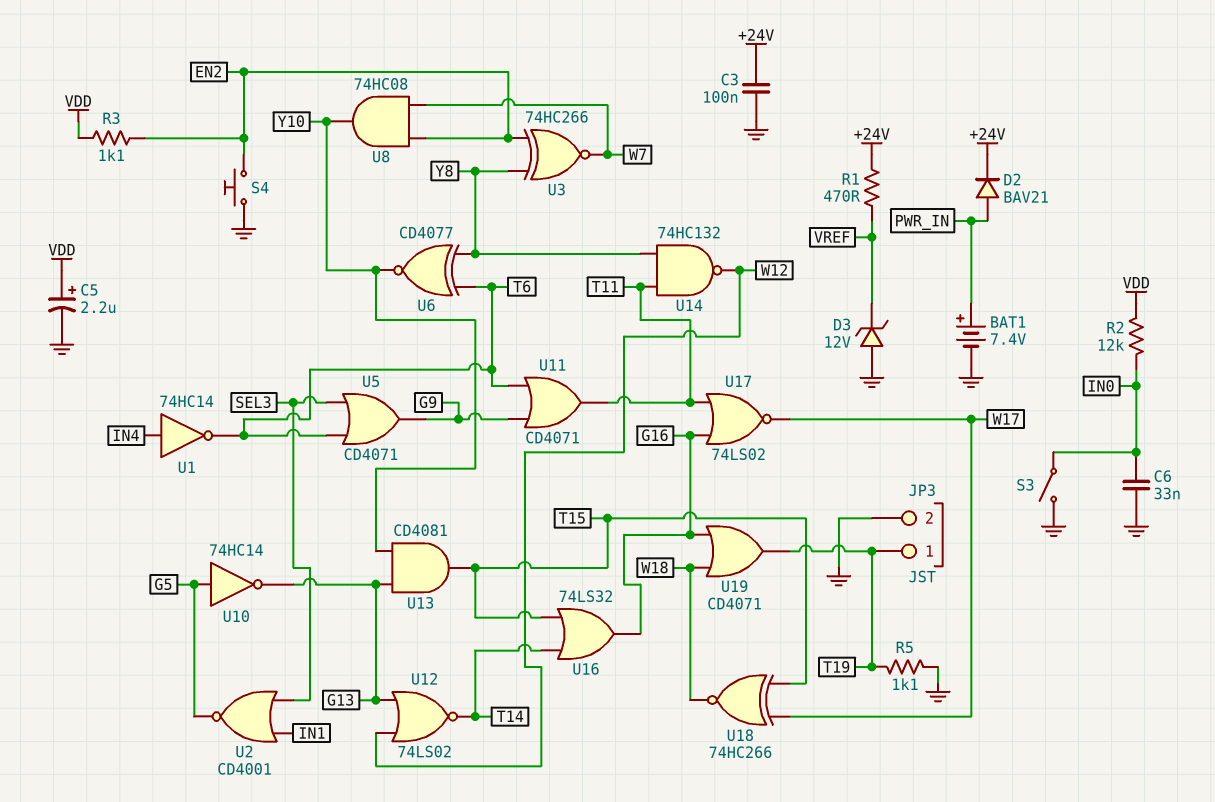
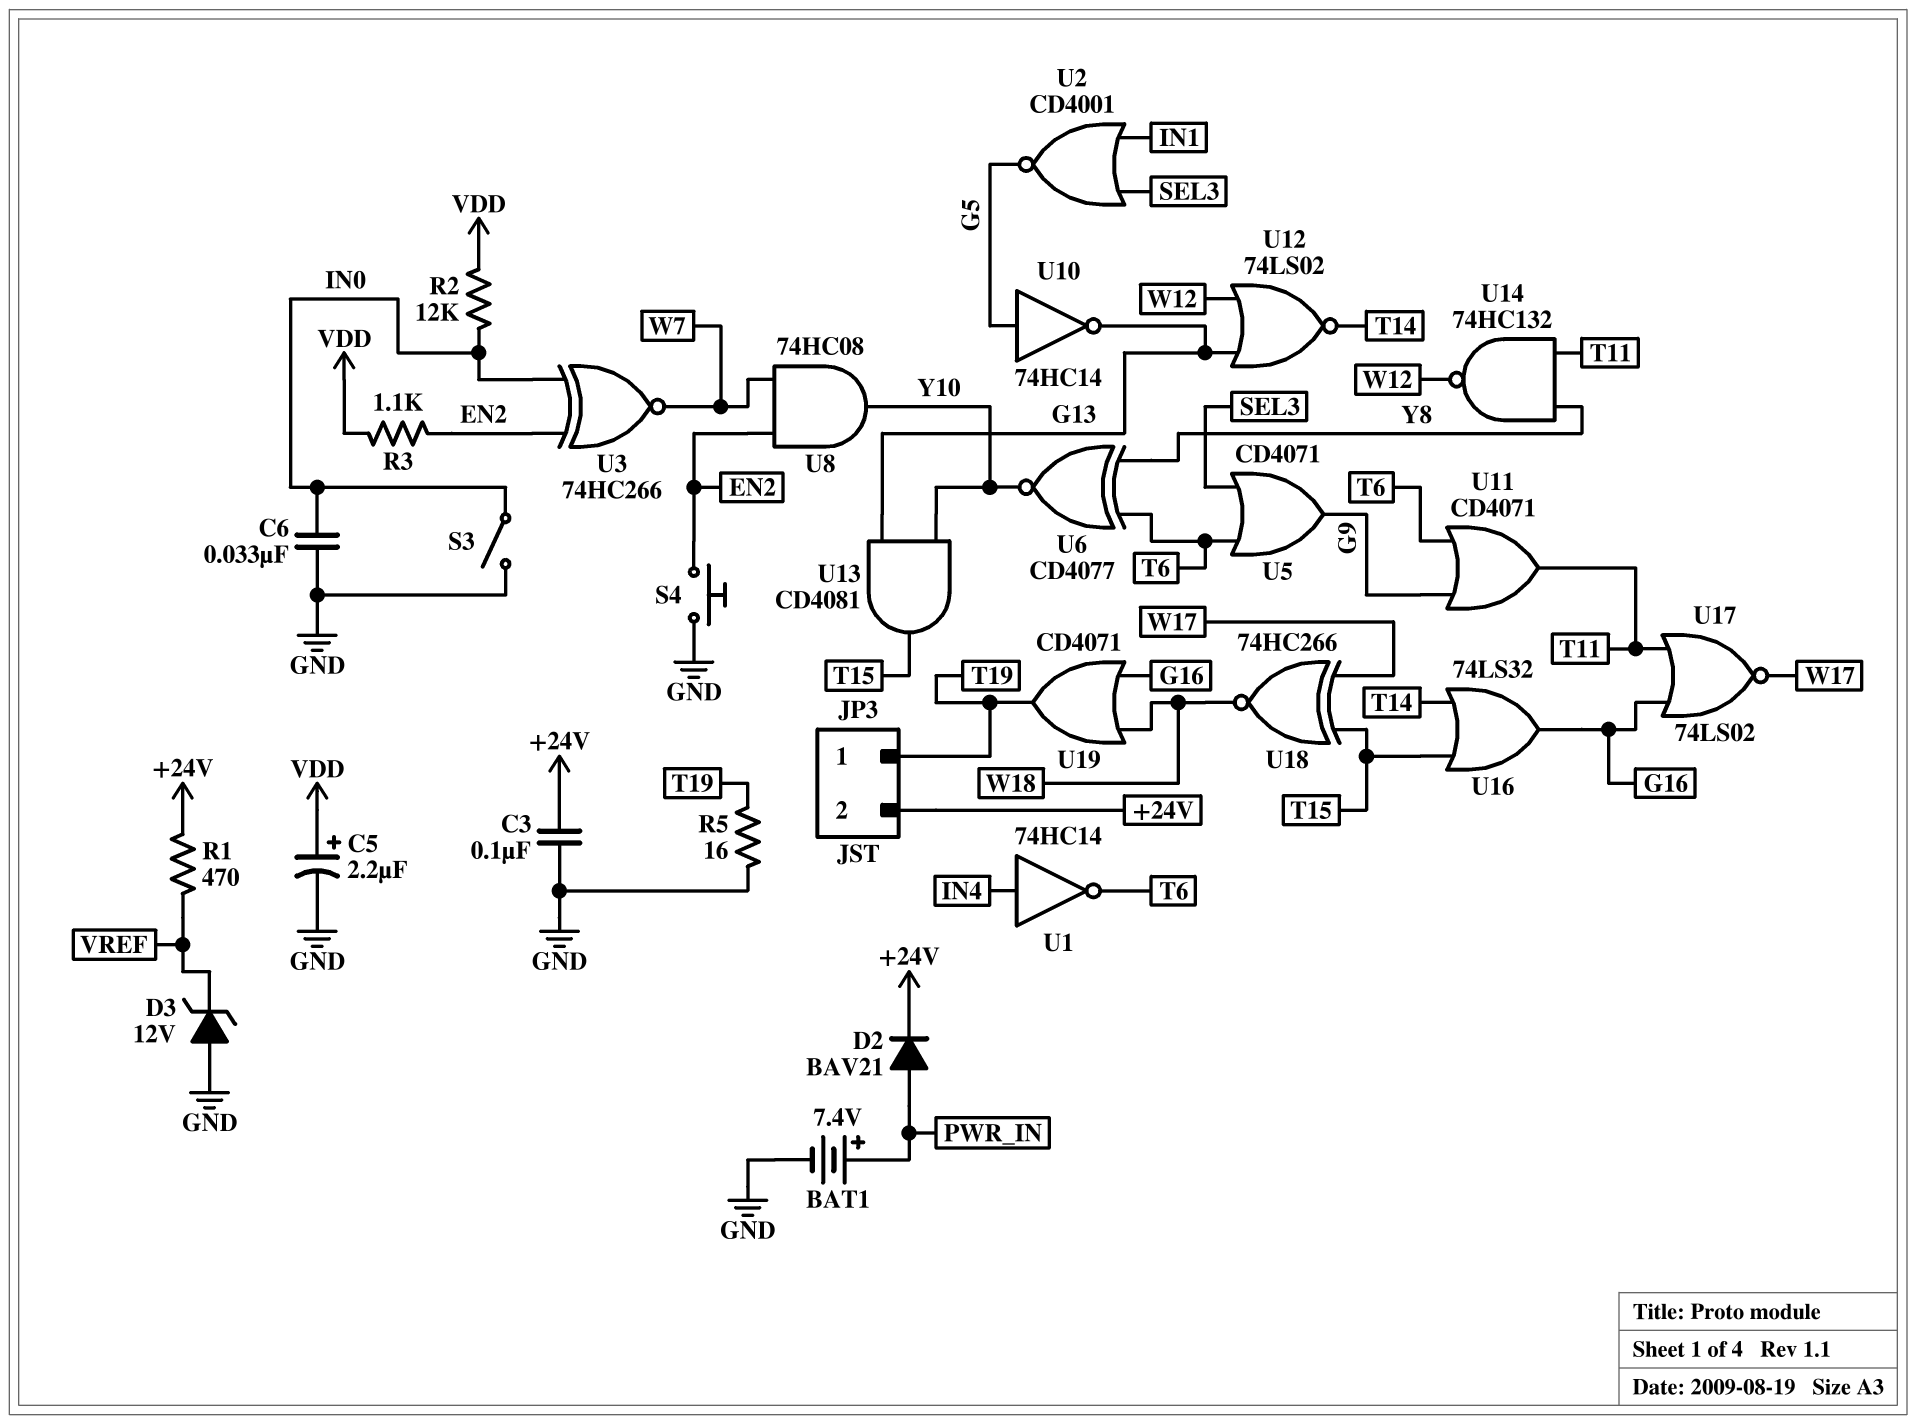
JP3 pin 2: GND -> +24V
R5: 1.1k (GND, T19) -> 16 (GND, T19)
U3: XNOR 74HC266 (in EN2, in Y8, out W7) -> XNOR 74HC266 (in EN2, in IN0, out W7)

